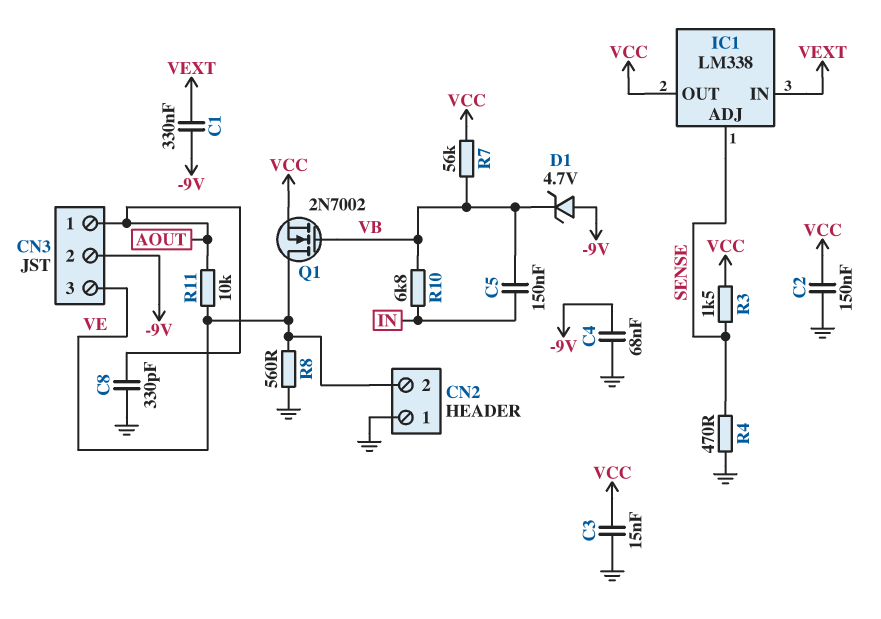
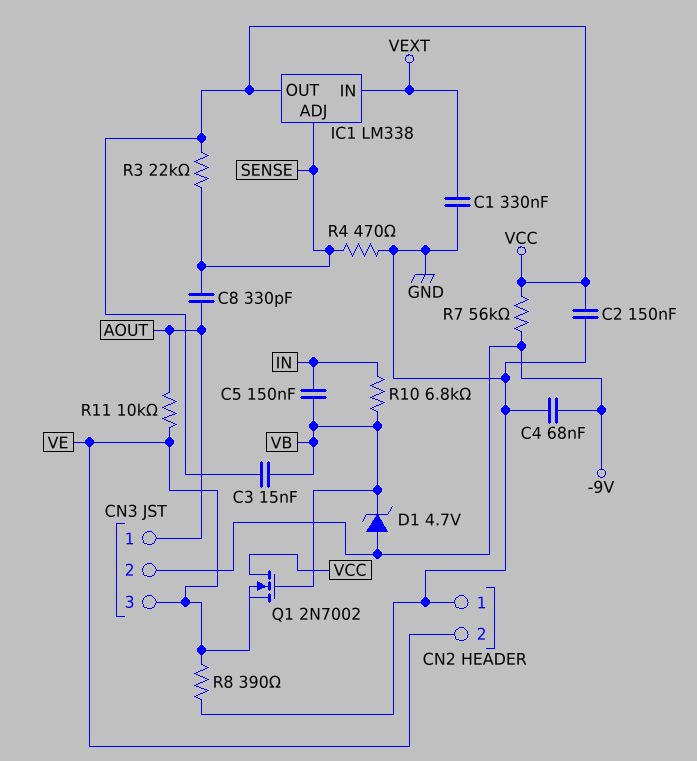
C1: 330nF (-9V, VEXT) -> 330nF (GND, VEXT)
C3: 15nF (GND, VCC) -> 15nF (VB, VCC)
C8: 330pF (AOUT, GND) -> 330pF (AOUT, SENSE)
Q1: NMOS 2N7002 (G VB, D VE, S VCC) -> NMOS 2N7002 (G VB, D VCC, S VE)
R3: 1.5k (SENSE, VCC) -> 22k (SENSE, VCC)
R7: 56k (VB, VCC) -> 56k (-9V, VCC)
R8: 560 (GND, VE) -> 390 (GND, VE)

